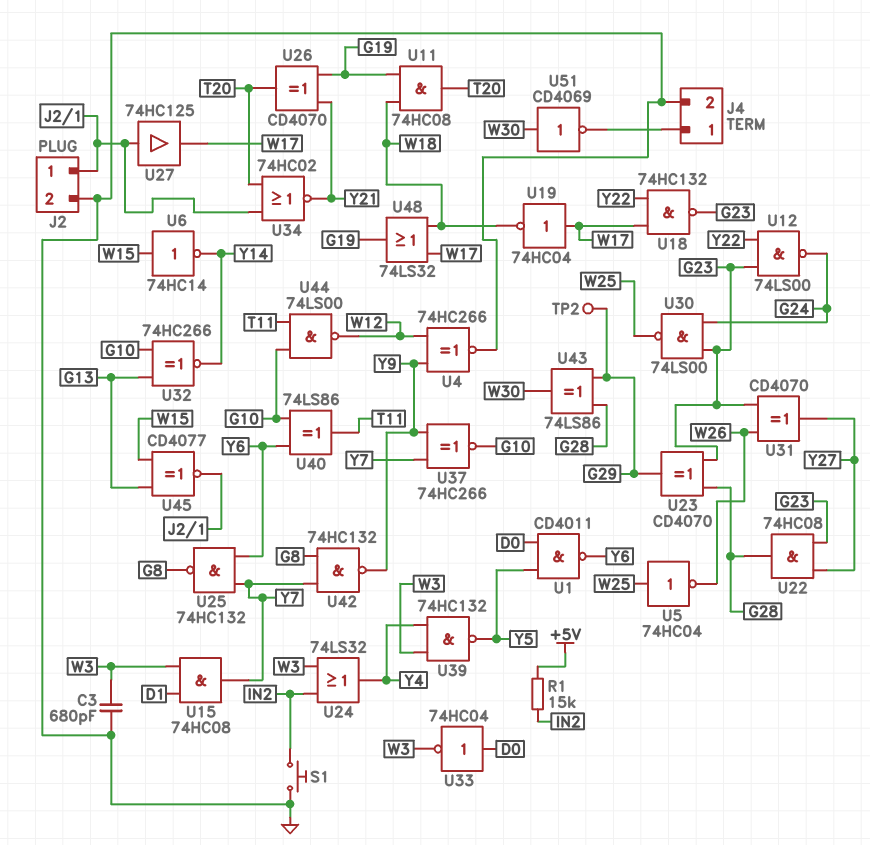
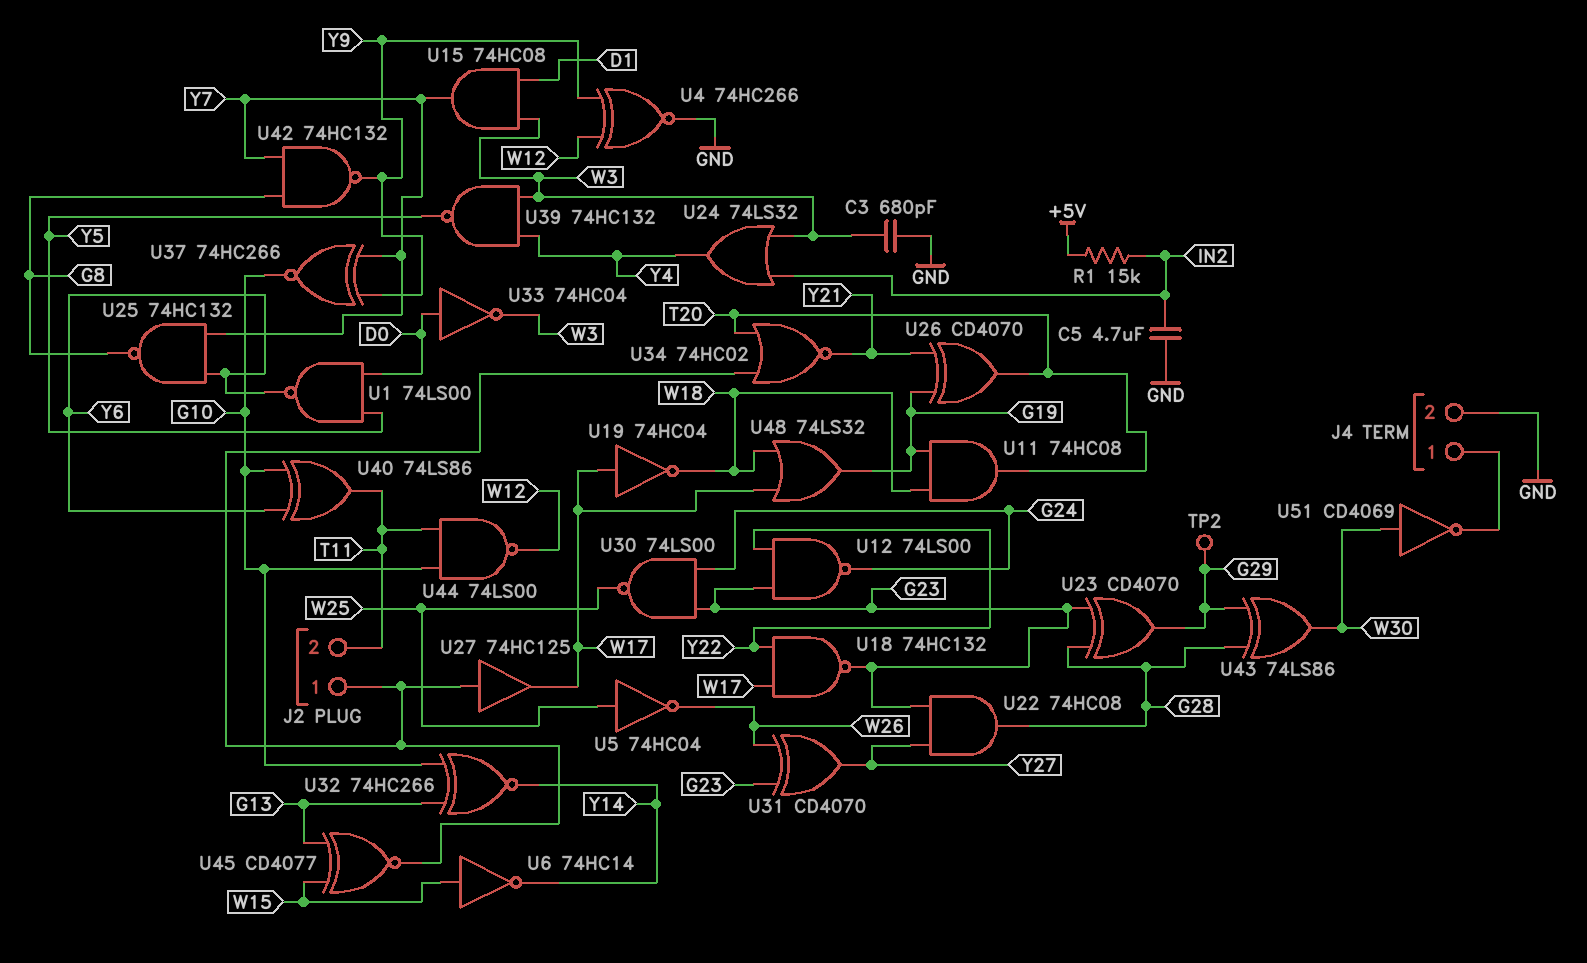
C5: none -> 4.7uF (GND, IN2)
J2 pin 2: GND -> T11
S1: button (GND, IN2) -> none
U1: NAND CD4011 (in D0, in Y5, out Y6) -> NAND 74LS00 (in D0, in Y5, out Y6)

